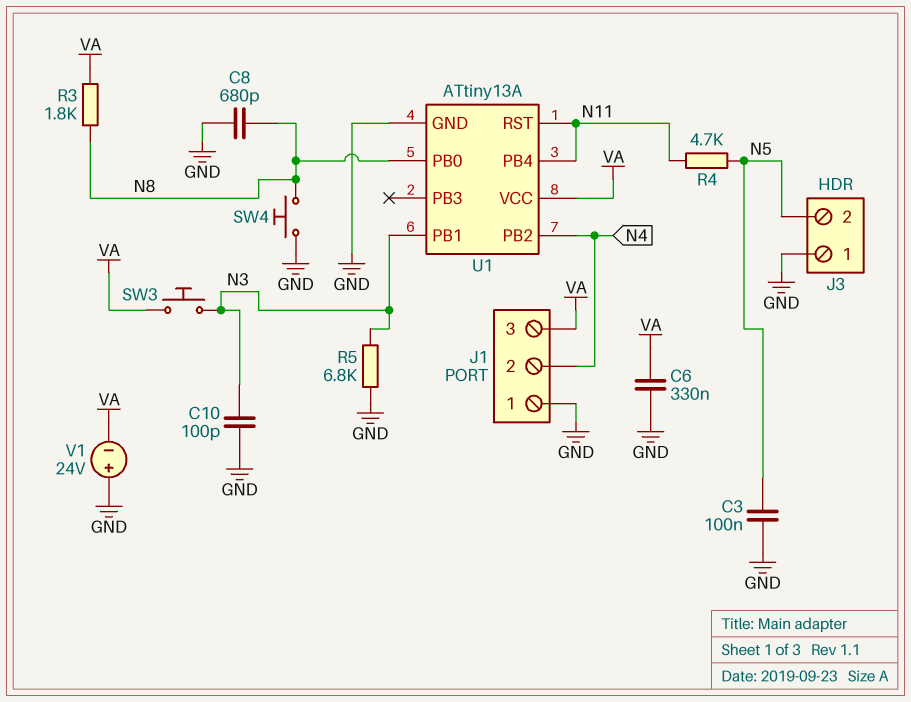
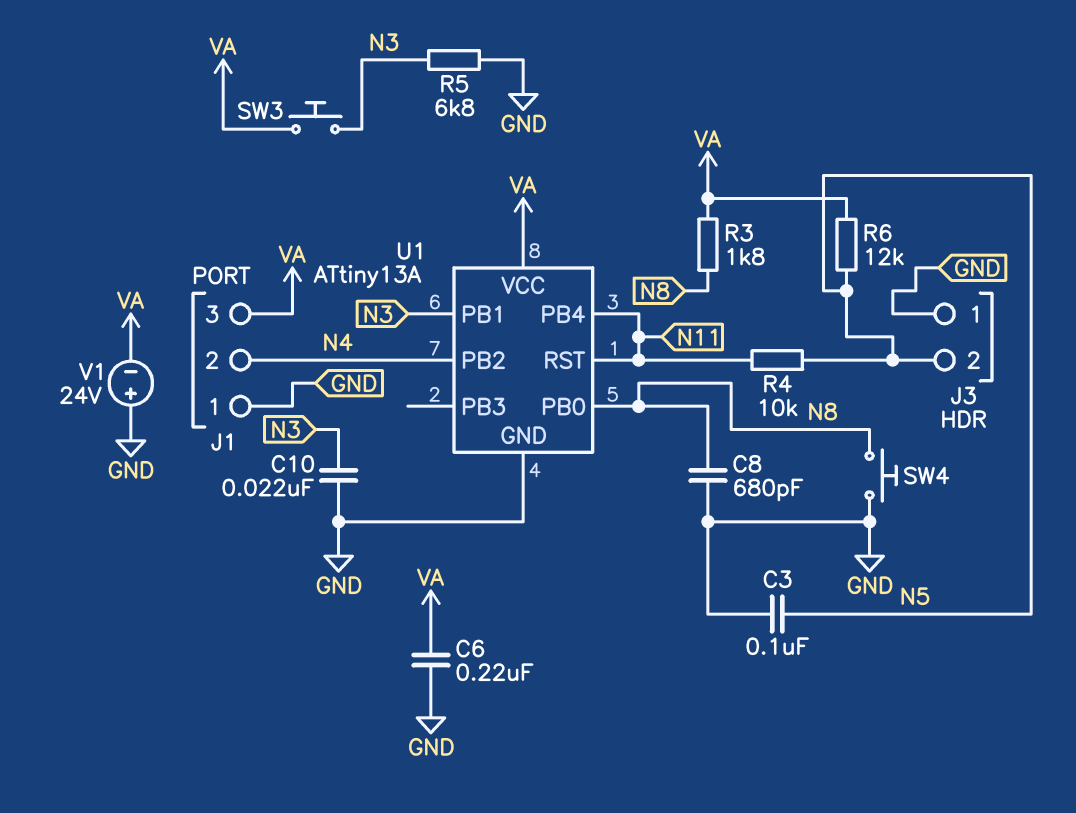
C6: 330nF (GND, VA) -> 220nF (GND, VA)
C10: 100pF (GND, N3) -> 22nF (GND, N3)
R4: 4.7k (N5, N11) -> 10k (N5, N11)
R6: none -> 12k (N5, VA)

